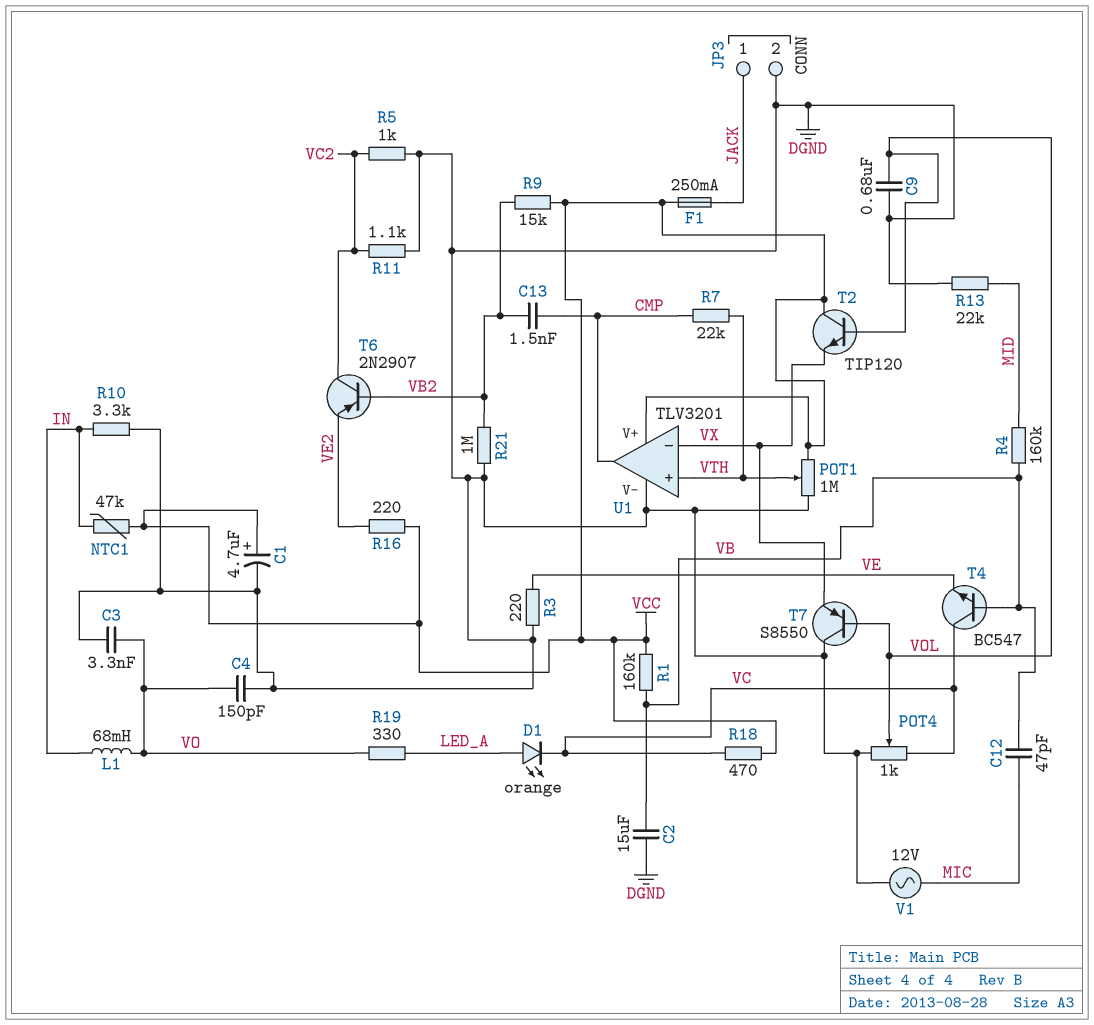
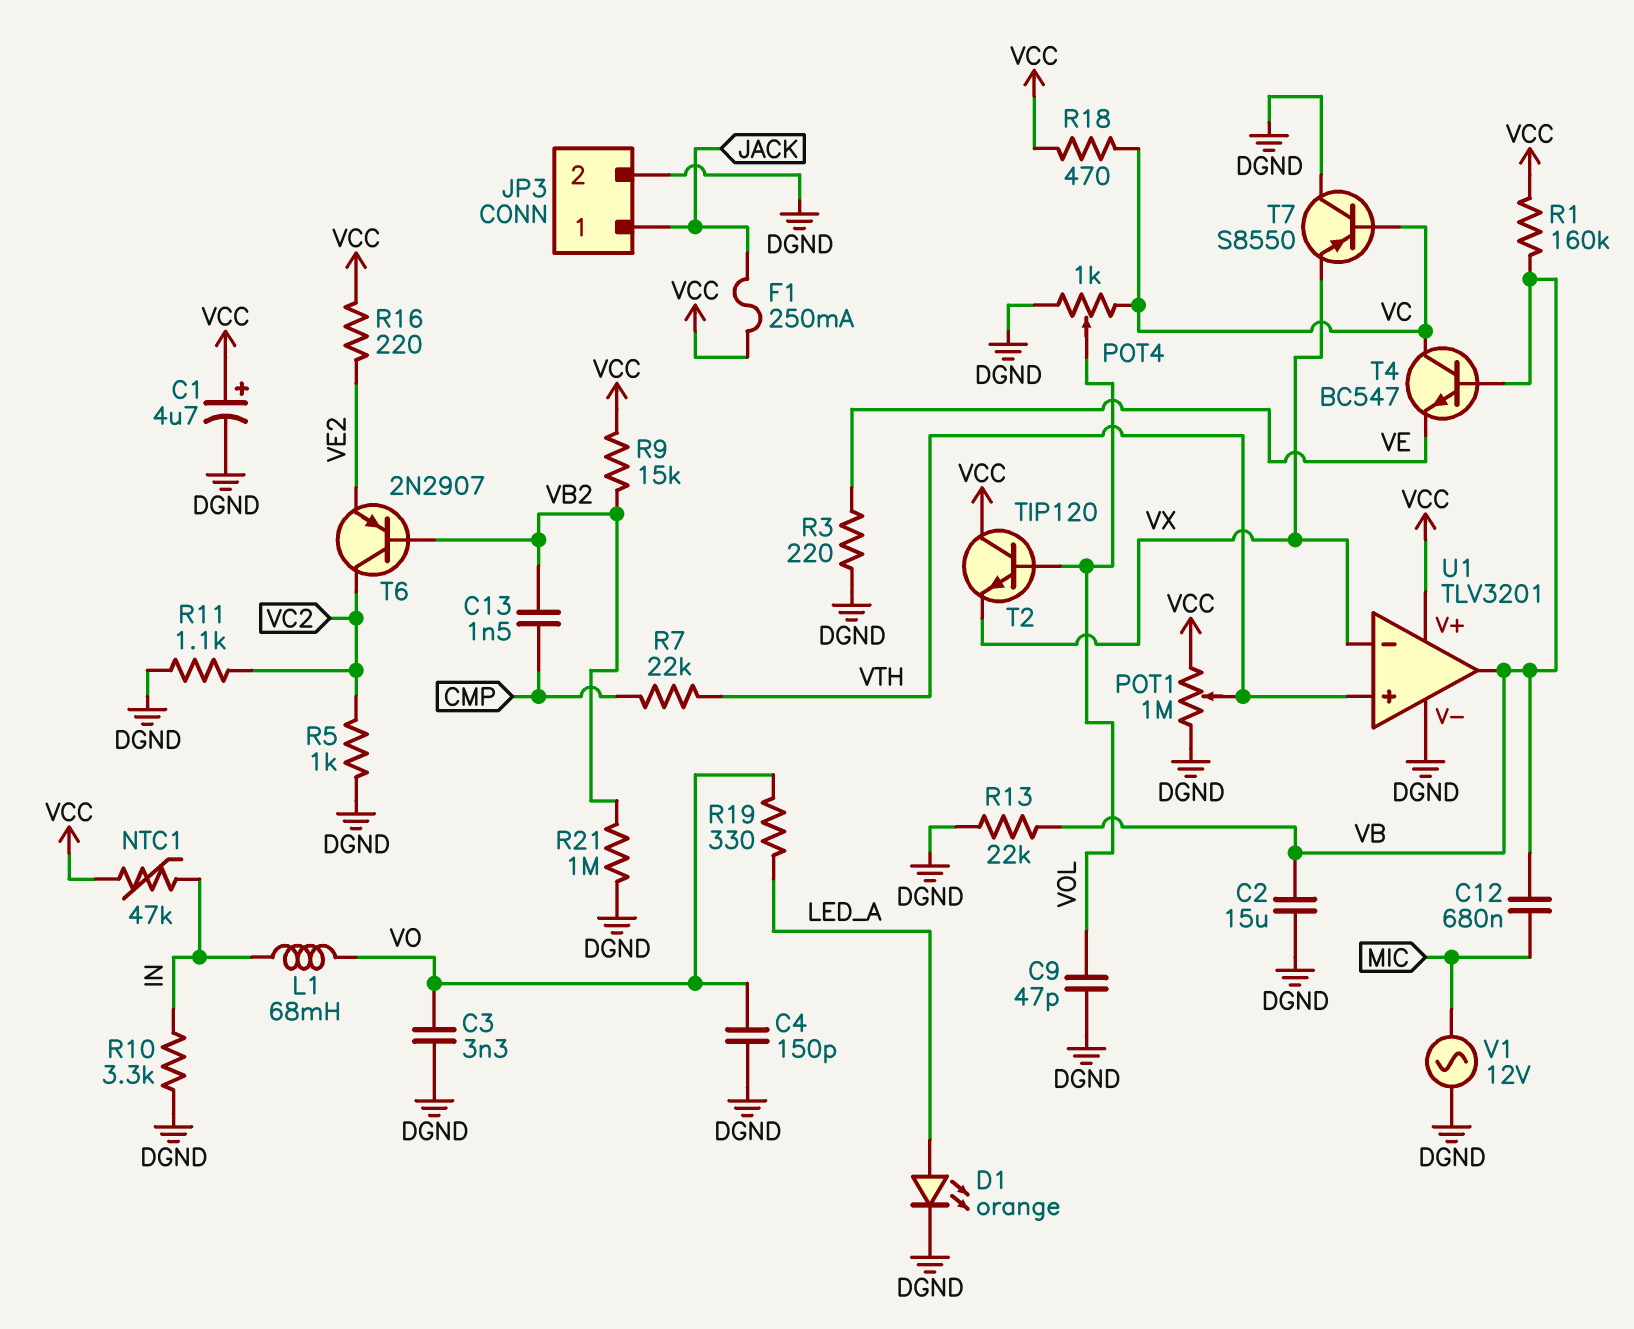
C9: 680nF (DGND, VOL) -> 47pF (DGND, VOL)
C12: 47pF (MIC, VB) -> 680nF (MIC, VB)
D1: LED orange (A LED_A, K VC) -> LED orange (A LED_A, K DGND)
R4: 160k (MID, VB) -> none
R13: 22k (DGND, MID) -> 22k (DGND, VB)
T7: PNP S8550 (B VOL, C DGND, E VX) -> PNP S8550 (B VC, C DGND, E VX)
U1 pin out: CMP -> VB

